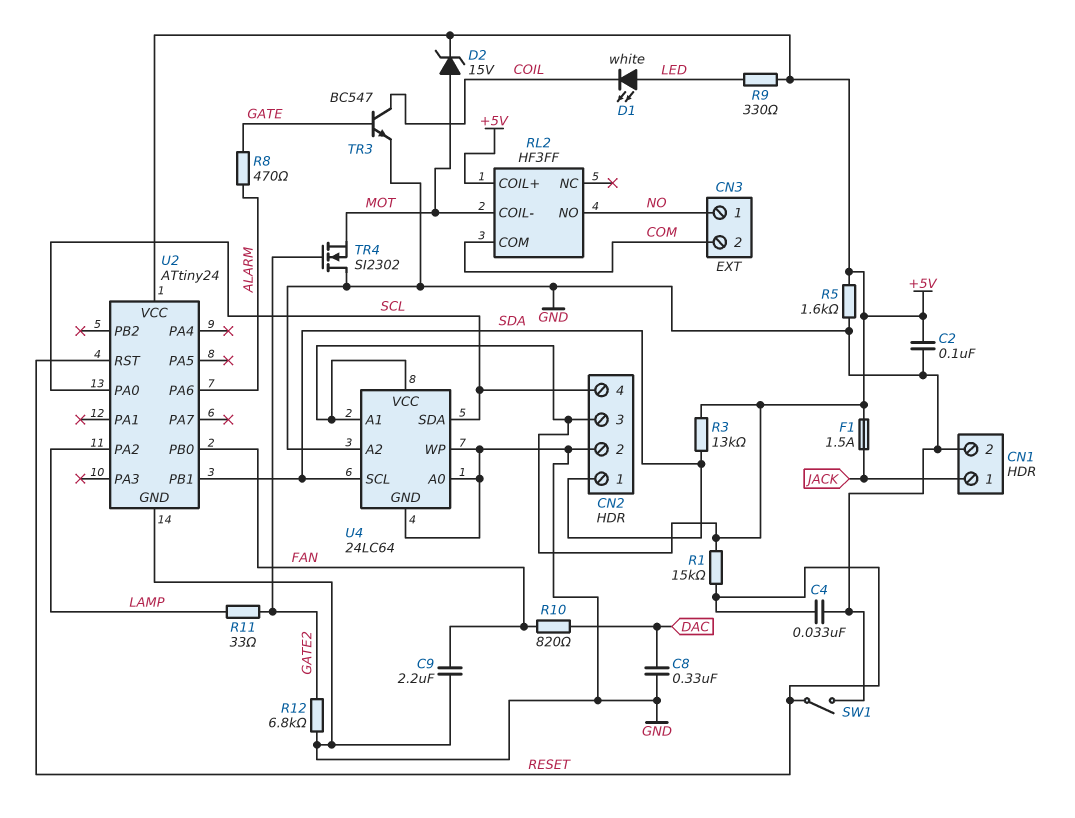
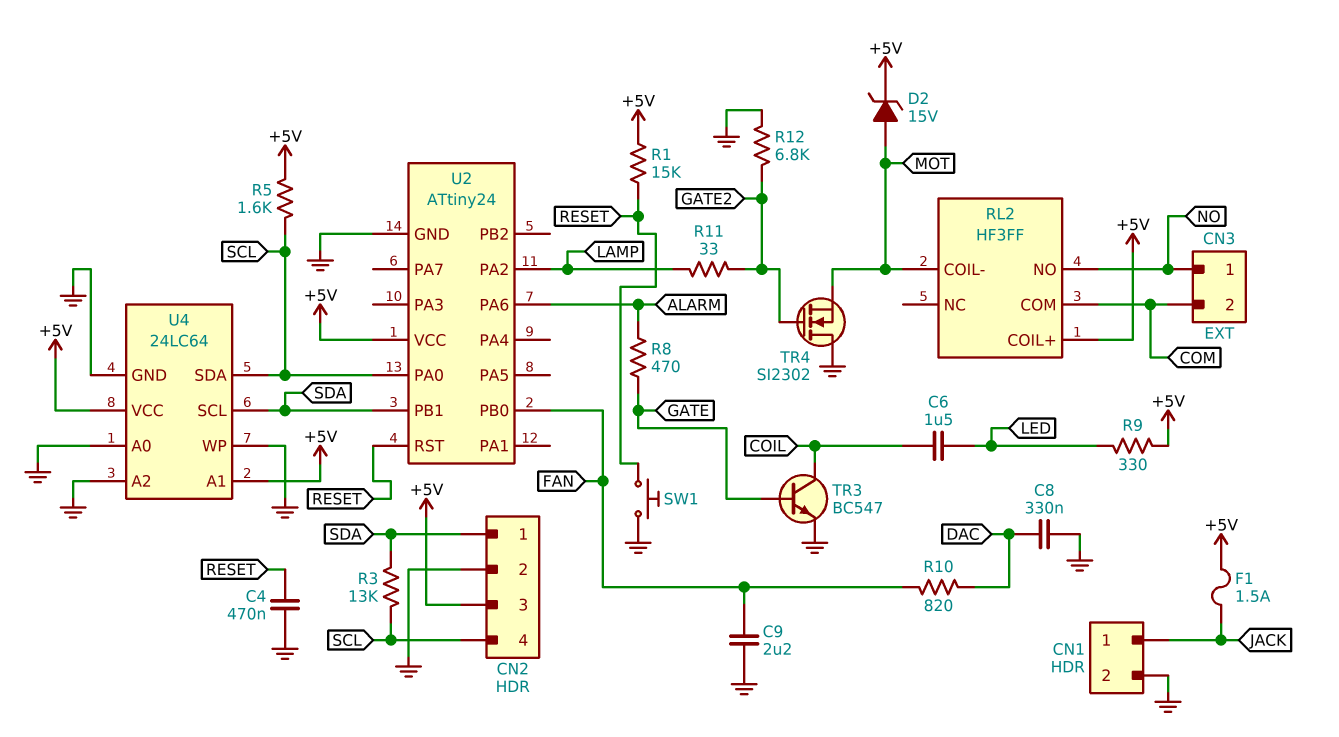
C2: 100nF (+5V, GND) -> none
C4: 33nF (GND, RESET) -> 470nF (GND, RESET)
C6: none -> 1.5uF (COIL, LED)
D1: LED white (A LED, K COIL) -> none
R3: 13k (+5V, SDA) -> 13k (SCL, SDA)
R5: 1.6k (+5V, GND) -> 1.6k (+5V, SCL)
SW1: switch (GND, RESET) -> button (GND, RESET)

